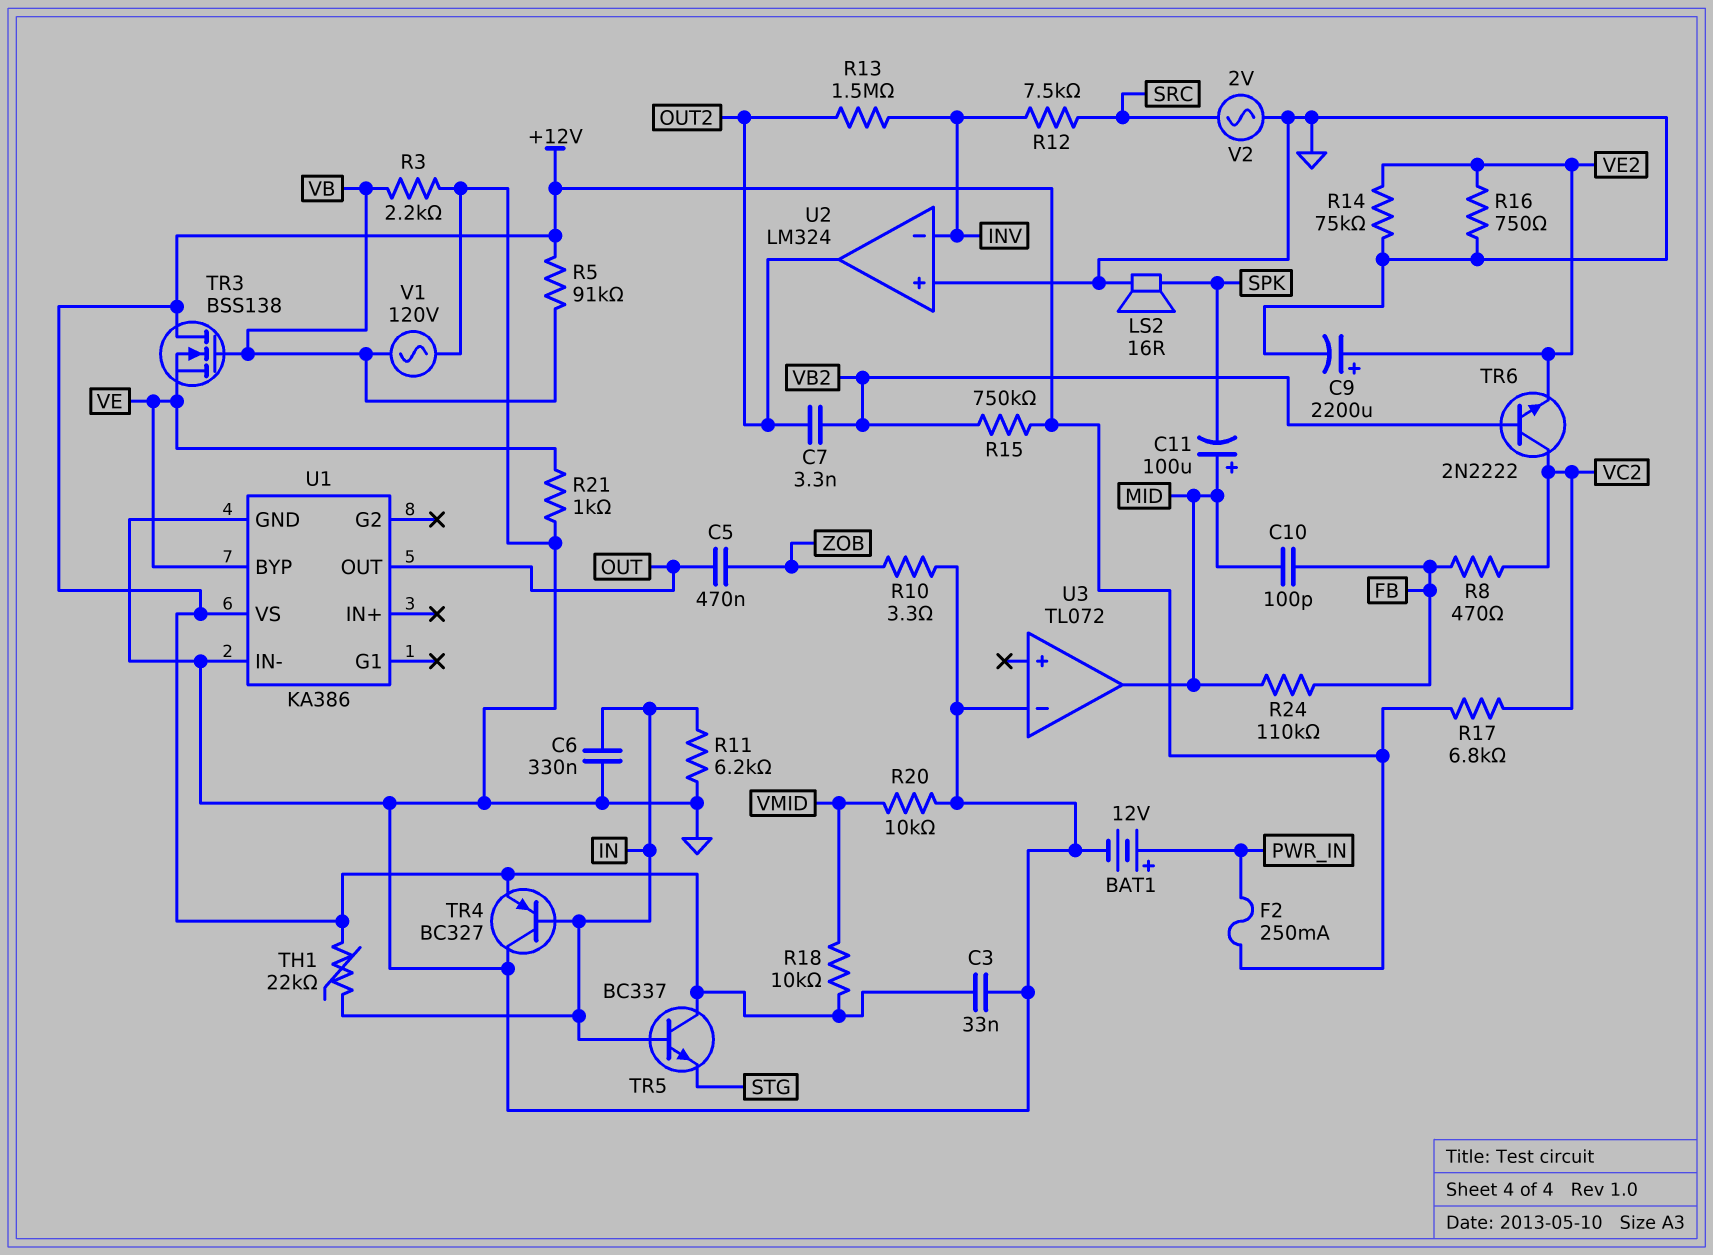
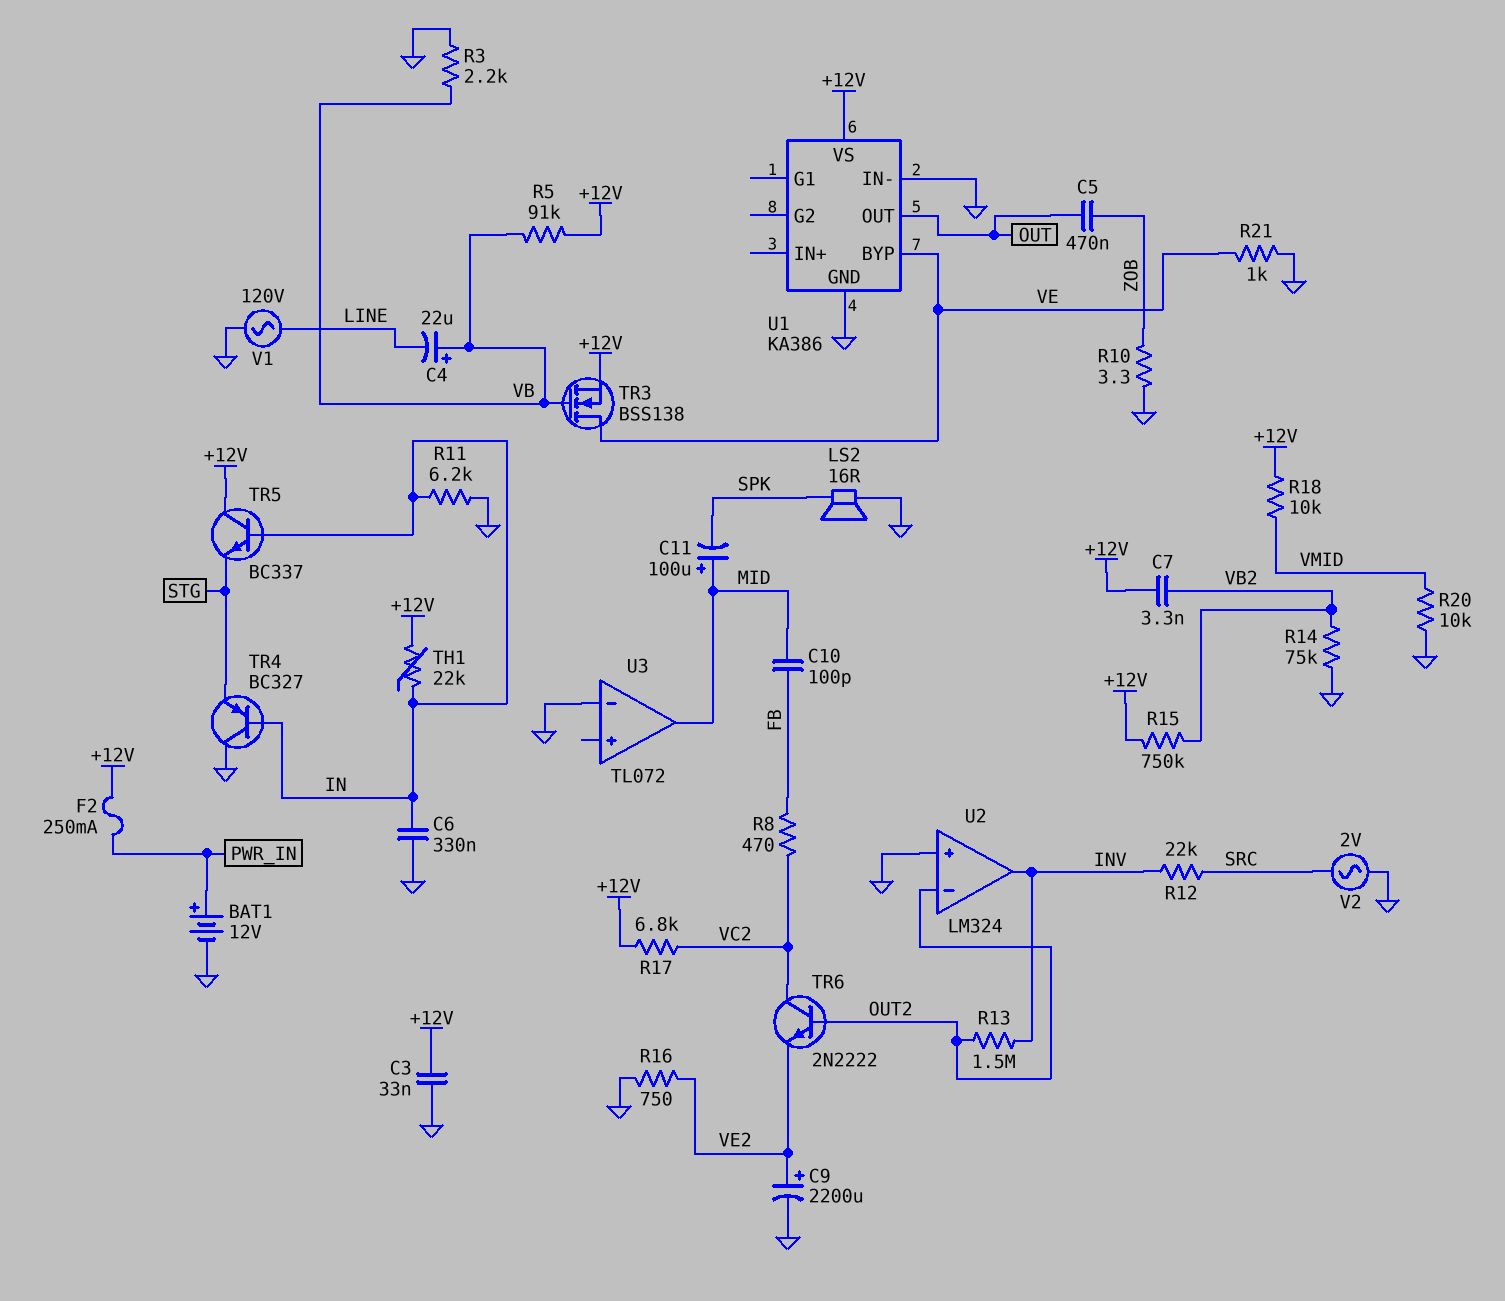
C4: none -> 22uF (plus VB, minus LINE)
C7: 3.3nF (OUT2, VB2) -> 3.3nF (+12V, VB2)
R12: 7.5k (INV, SRC) -> 22k (INV, SRC)
R14: 75k (GND, VE2) -> 75k (GND, VB2)
R24: 110k (FB, MID) -> none
TR3: NMOS BSS138 (G VB, D +12V, S VE) -> NMOS BSS138 (G VB, D VE, S +12V)
TR4: PNP BC327 (B IN, C GND, E +12V) -> PNP BC327 (B IN, C GND, E STG)
TR6: NPN 2N2222 (B VB2, C VC2, E VE2) -> NPN 2N2222 (B OUT2, C VC2, E VE2)
U2 pin in-: INV -> OUT2
U2 pin out: OUT2 -> INV
V1: AC 120V (GND, VB) -> AC 120V (GND, LINE)

